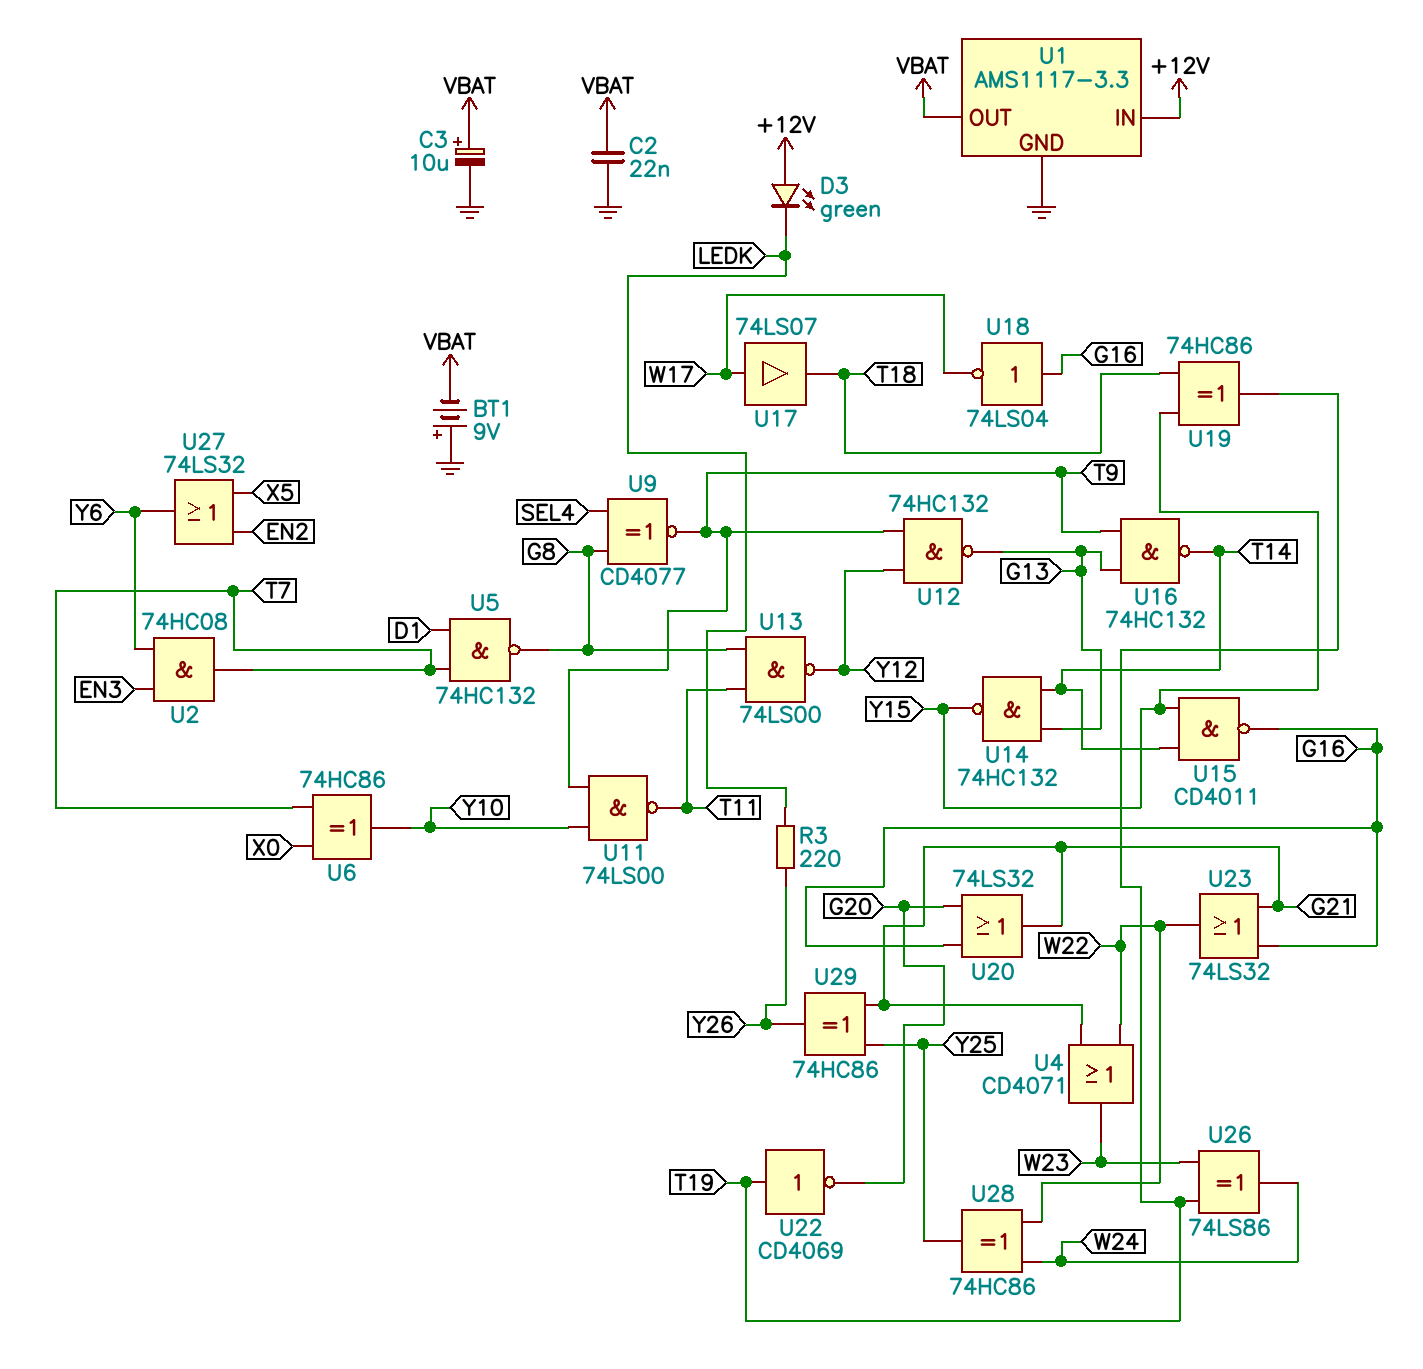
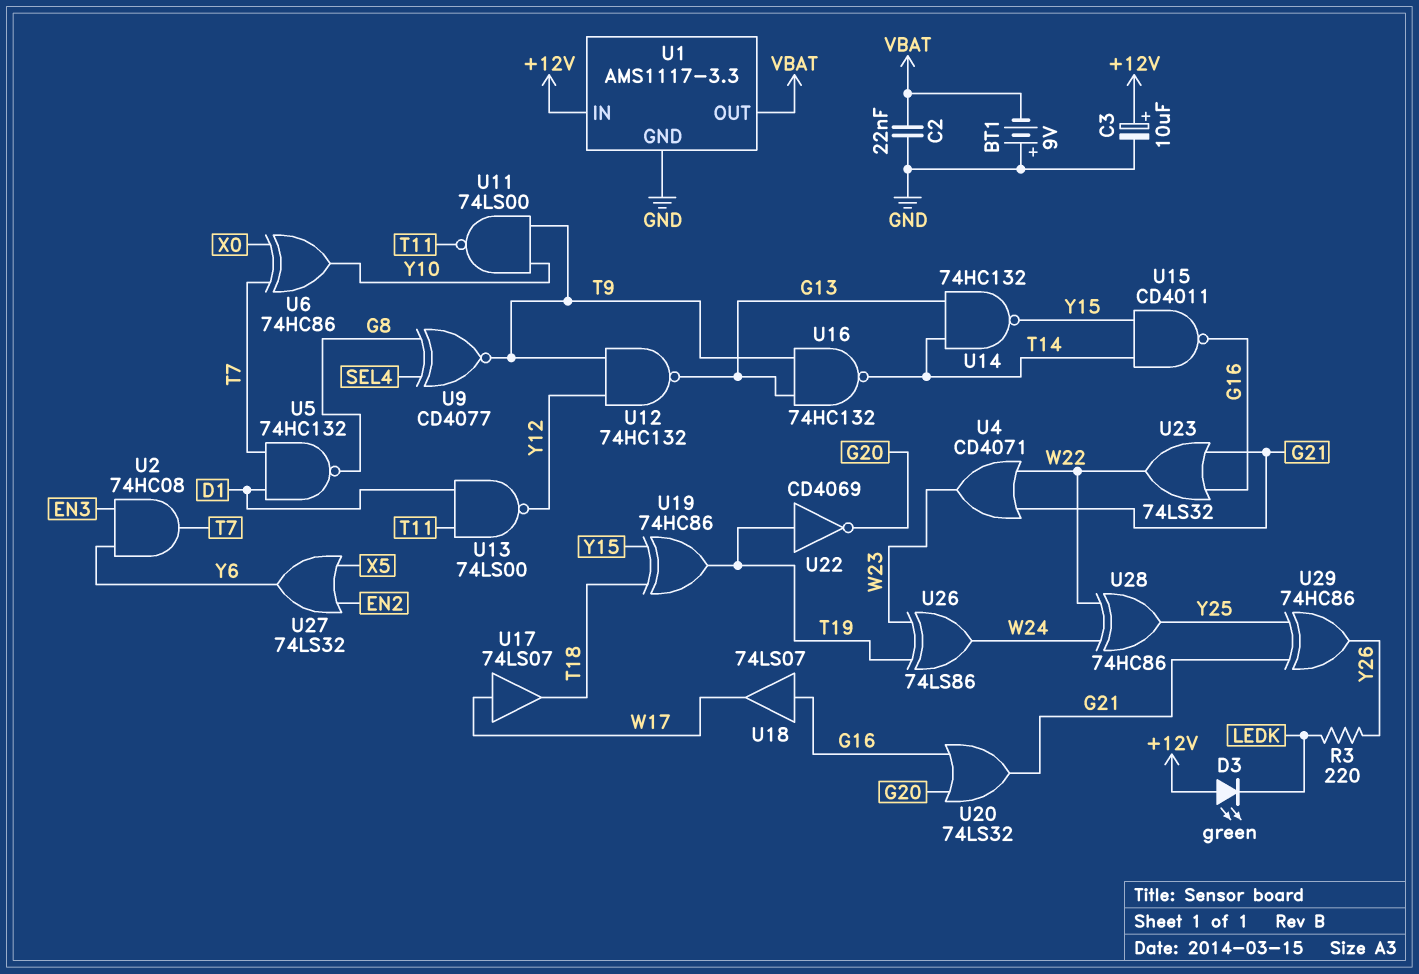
C3: 10uF (plus VBAT, minus GND) -> 10uF (plus +12V, minus GND)
U13: NAND 74LS00 (in G8, in T11, out Y12) -> NAND 74LS00 (in D1, in T11, out Y12)
U18: NOT 74LS04 (in G16, out W17) -> buffer 74LS07 (in G16, out W17)

